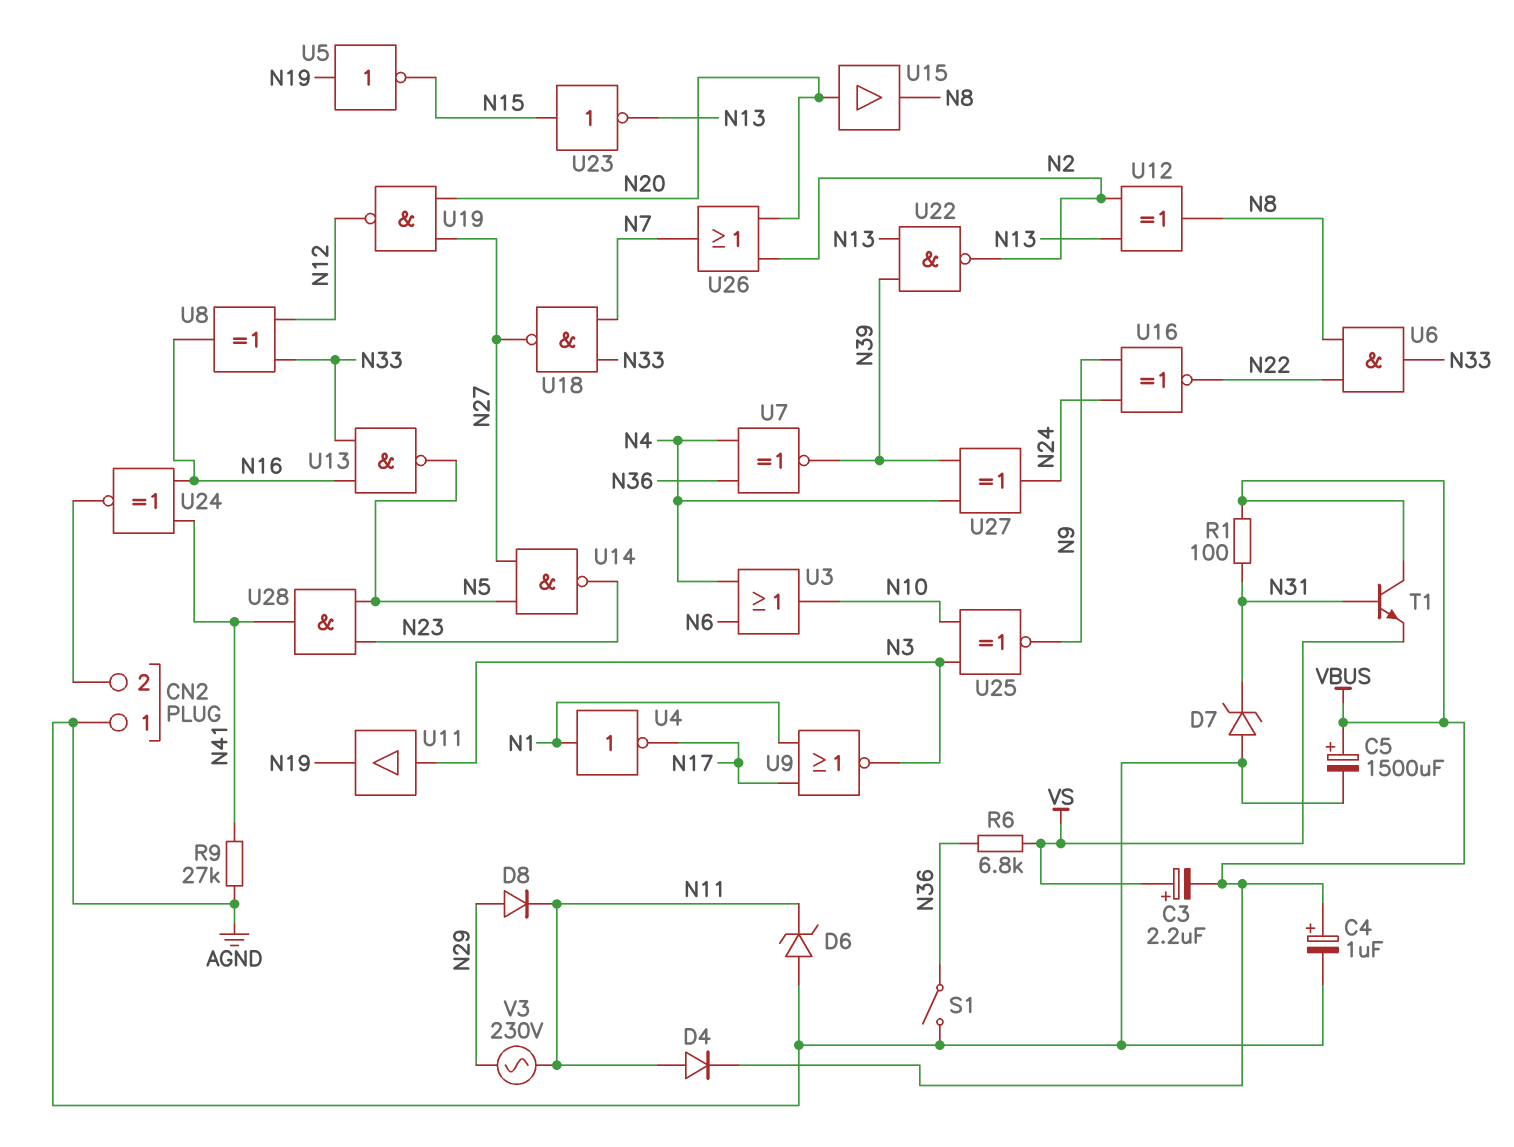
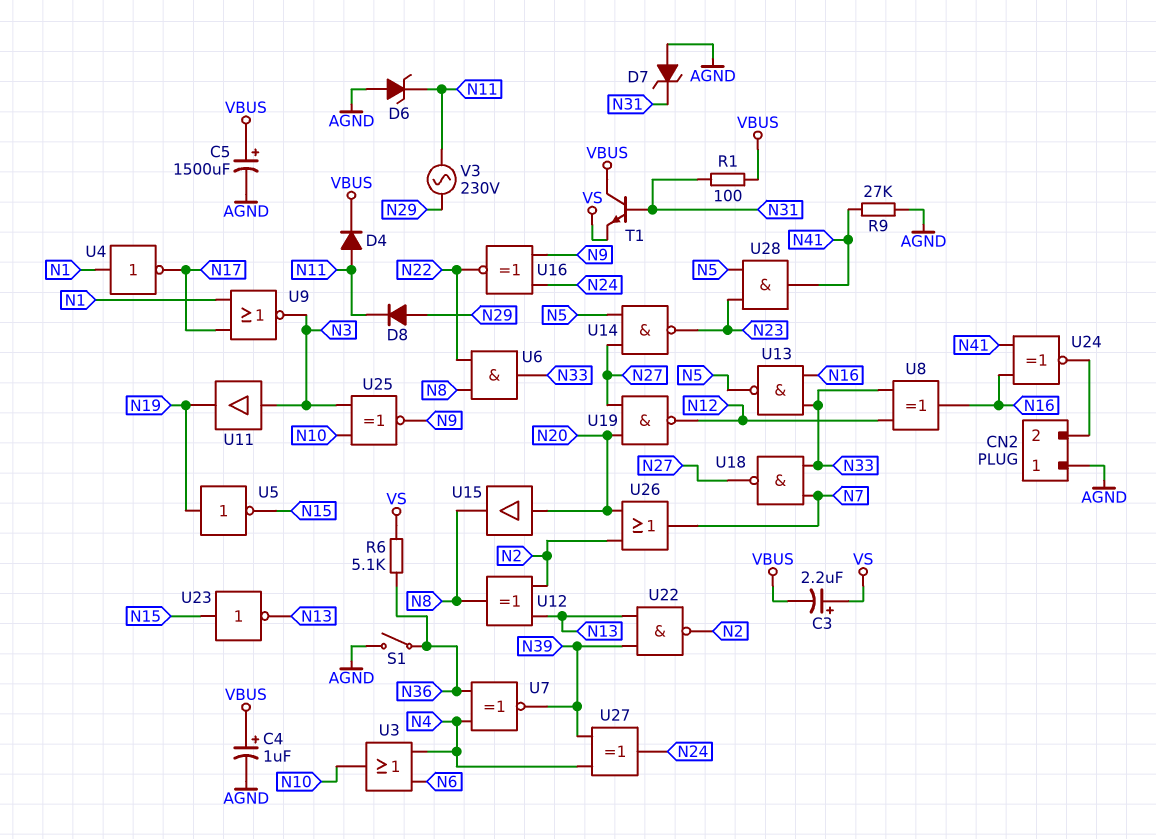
R6: 6.8k (N36, VS) -> 5.1k (N36, VS)

